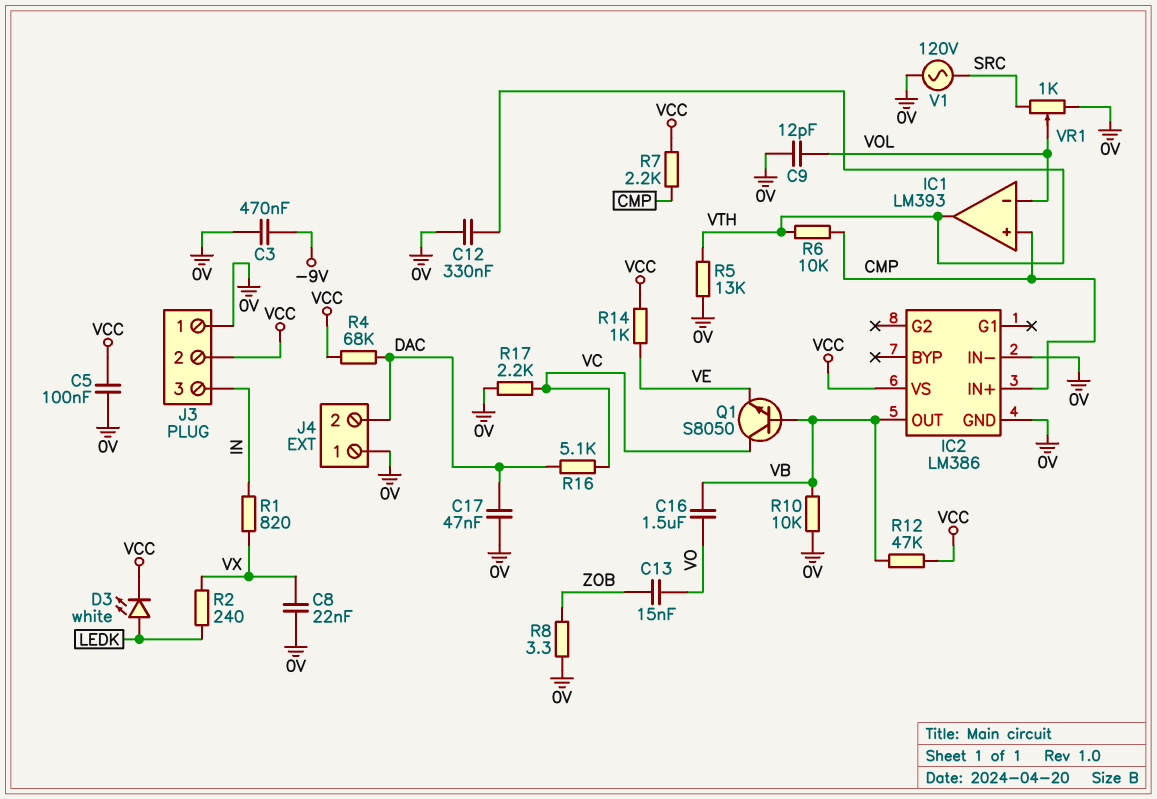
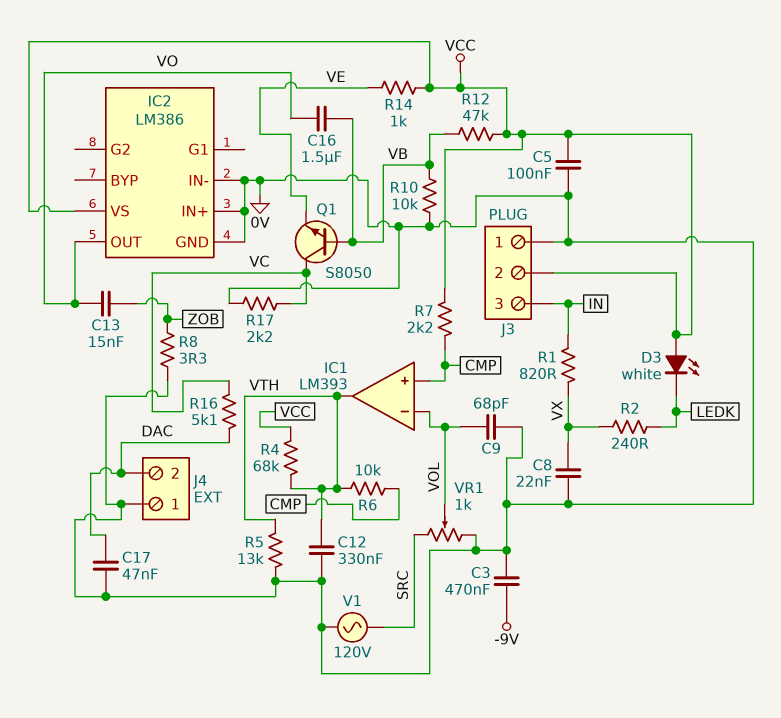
C9: 12pF (0V, VOL) -> 68pF (0V, VOL)
D3: LED white (A LEDK, K VCC) -> LED white (A VCC, K LEDK)
IC2 pin IN+: CMP -> 0V
IC2 pin OUT: VB -> VO
R4: 68k (DAC, VCC) -> 68k (VCC, VTH)

